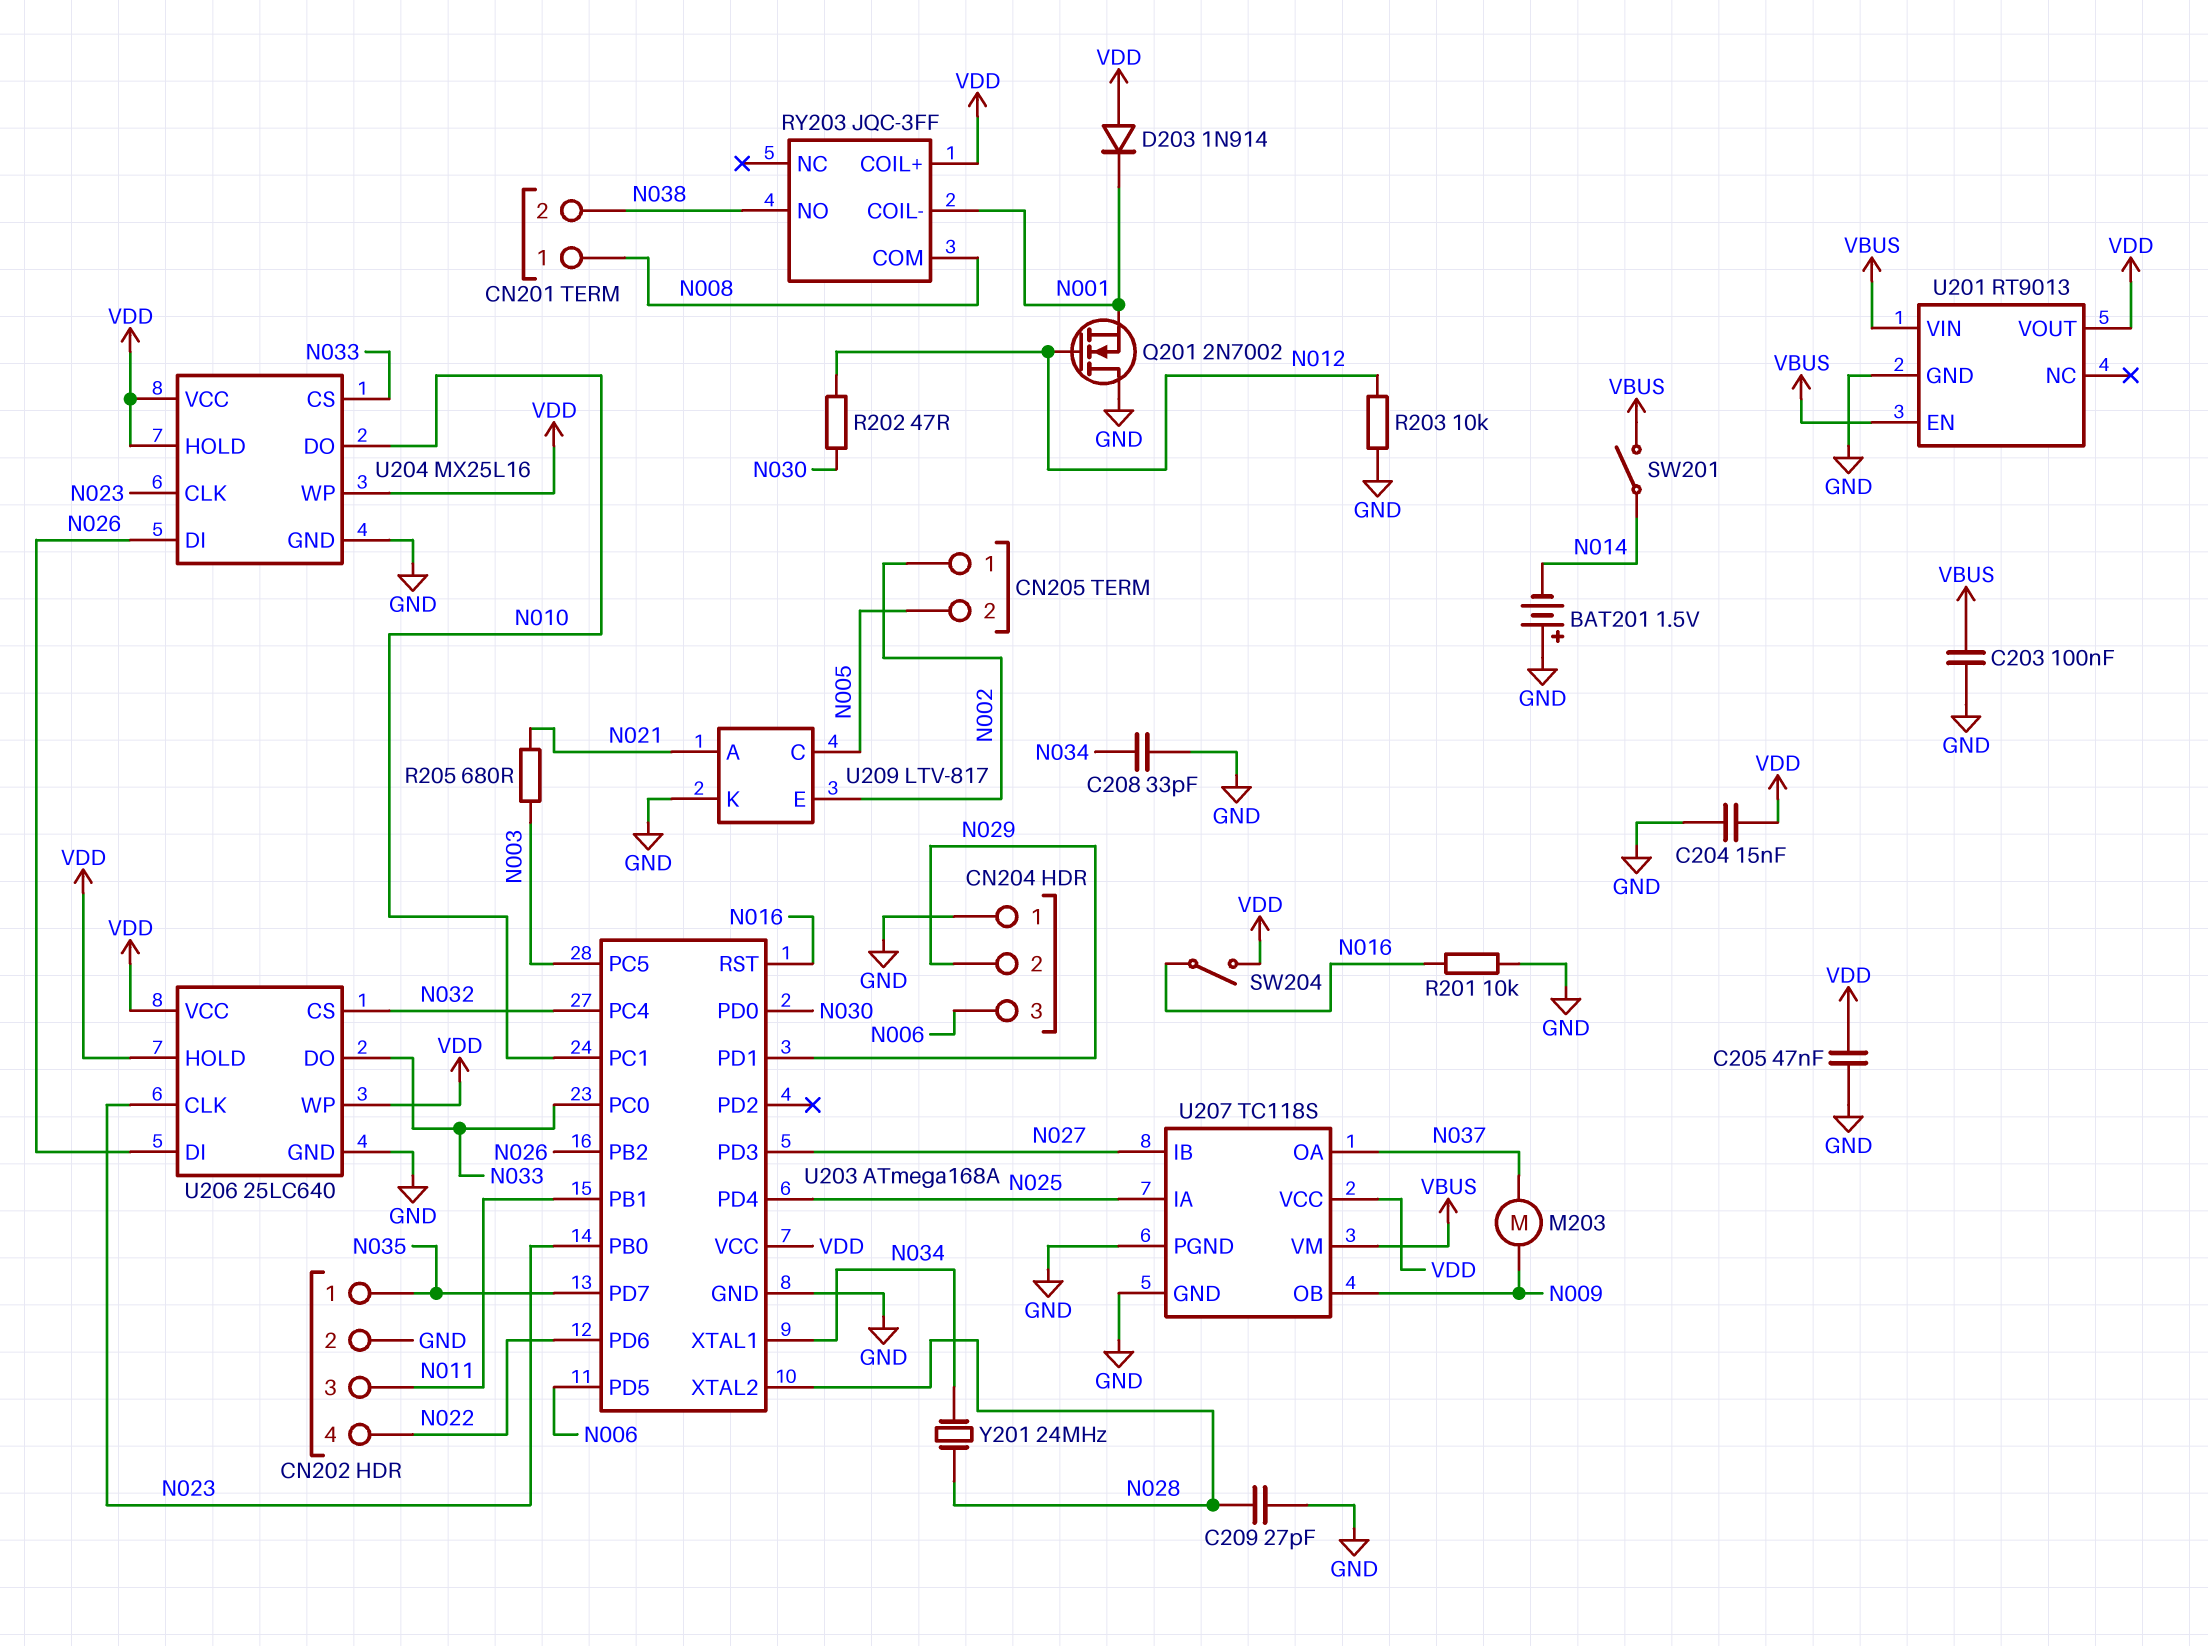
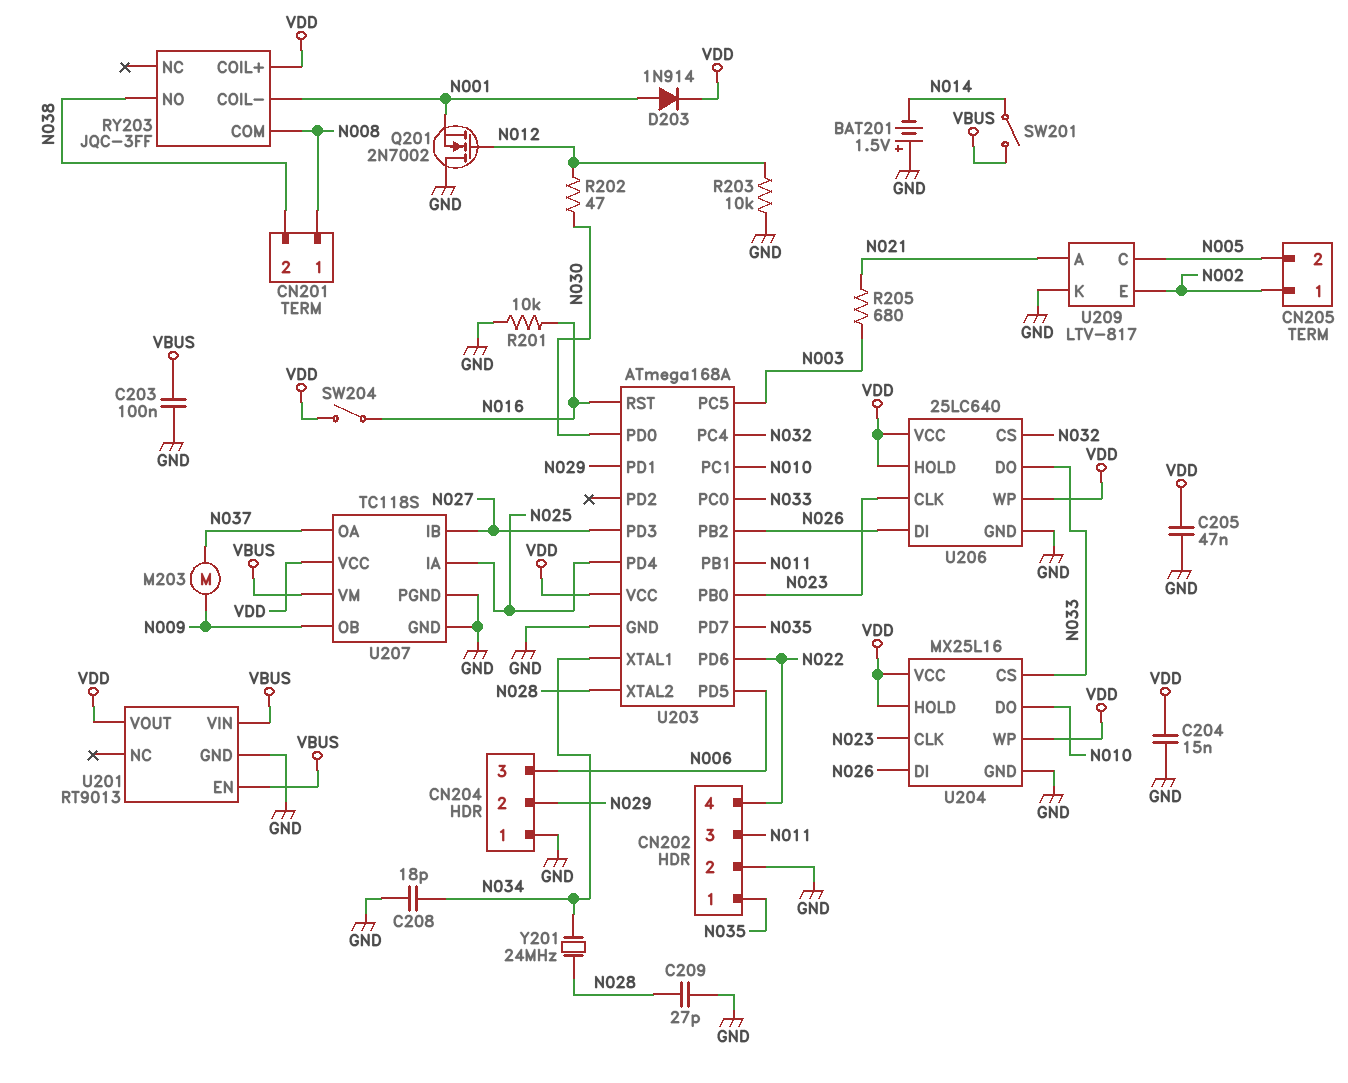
C208: 33pF (GND, N034) -> 18pF (GND, N034)
D203: diode 1N914 (A VDD, K N001) -> diode 1N914 (A N001, K VDD)

